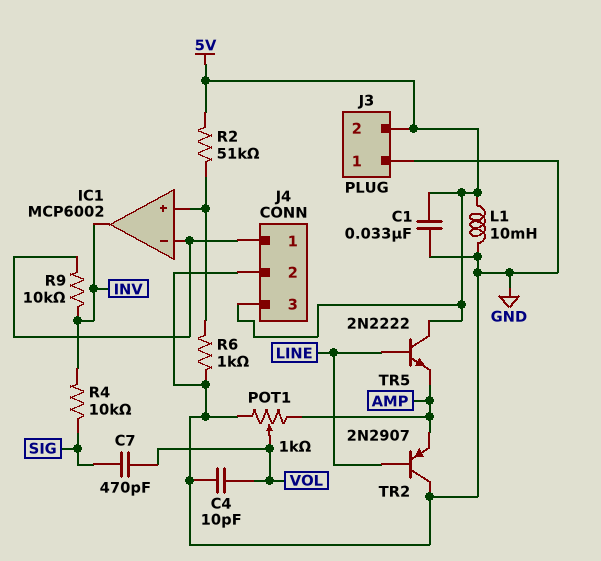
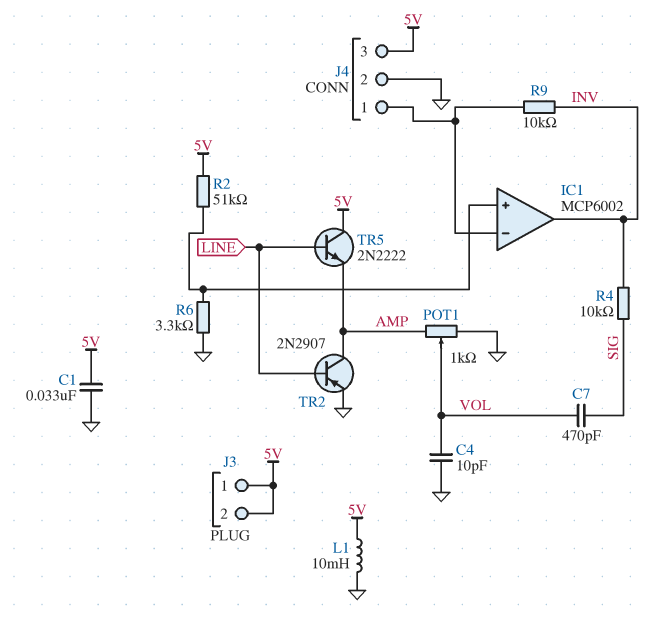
J3 pin 1: GND -> 5V
R6: 1k (GND, IC1/in+) -> 3.3k (GND, IC1/in+)
TR2: PNP 2N2907 (B LINE, C GND, E AMP) -> PNP 2N2907 (B LINE, C AMP, E GND)

